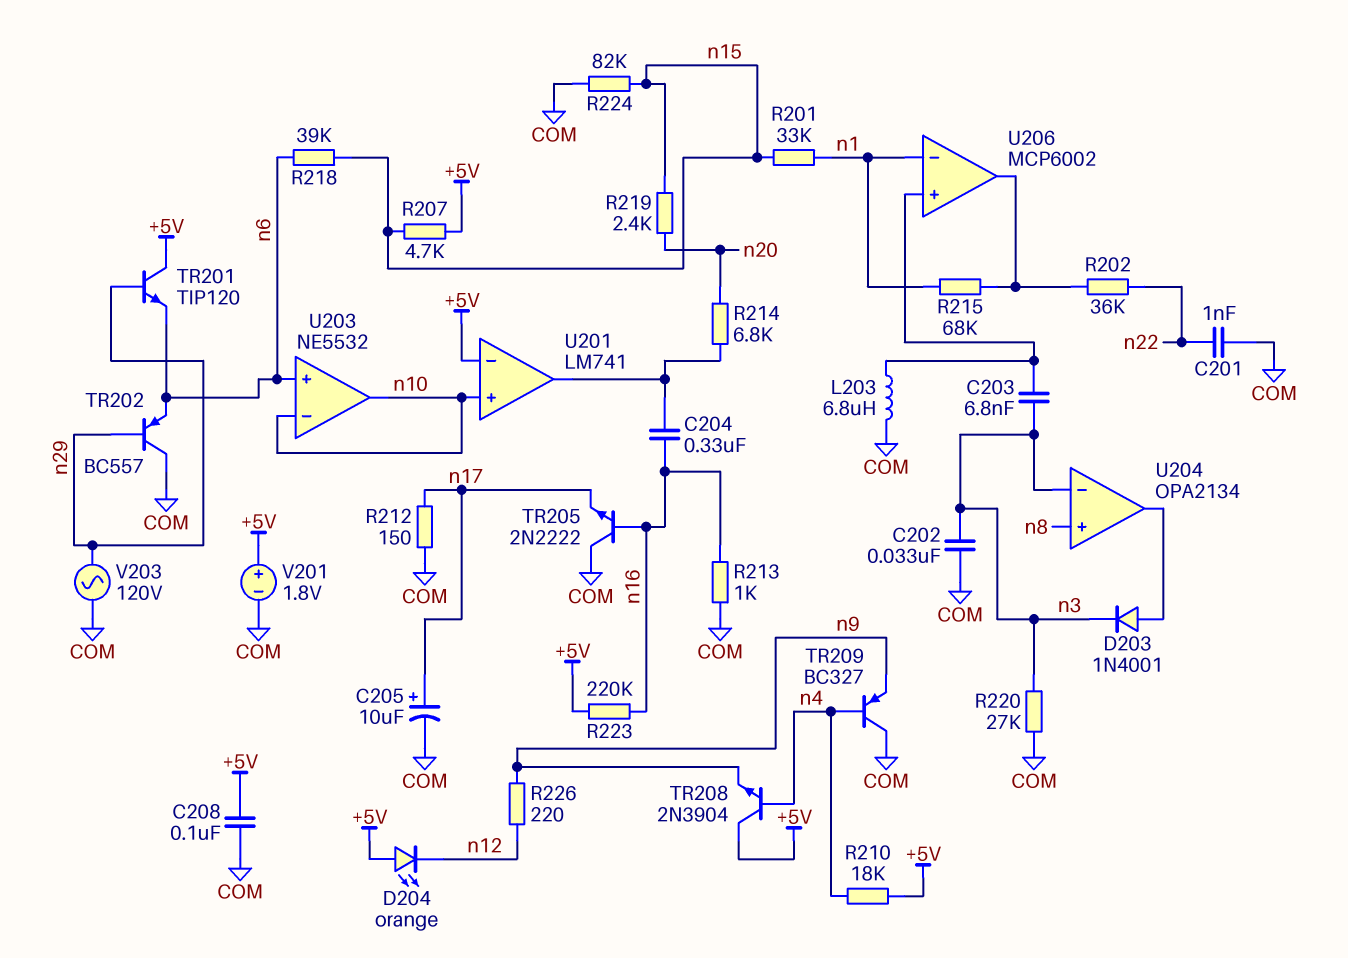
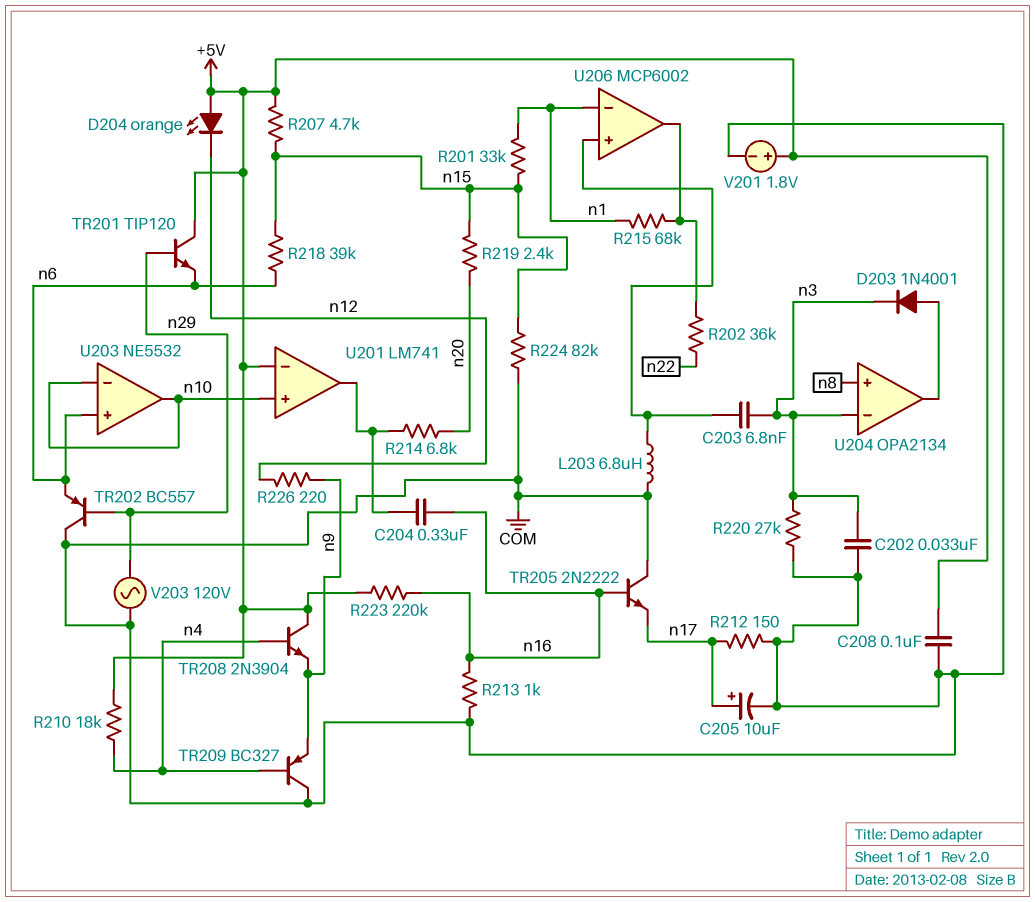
C201: 1nF (COM, n22) -> none

